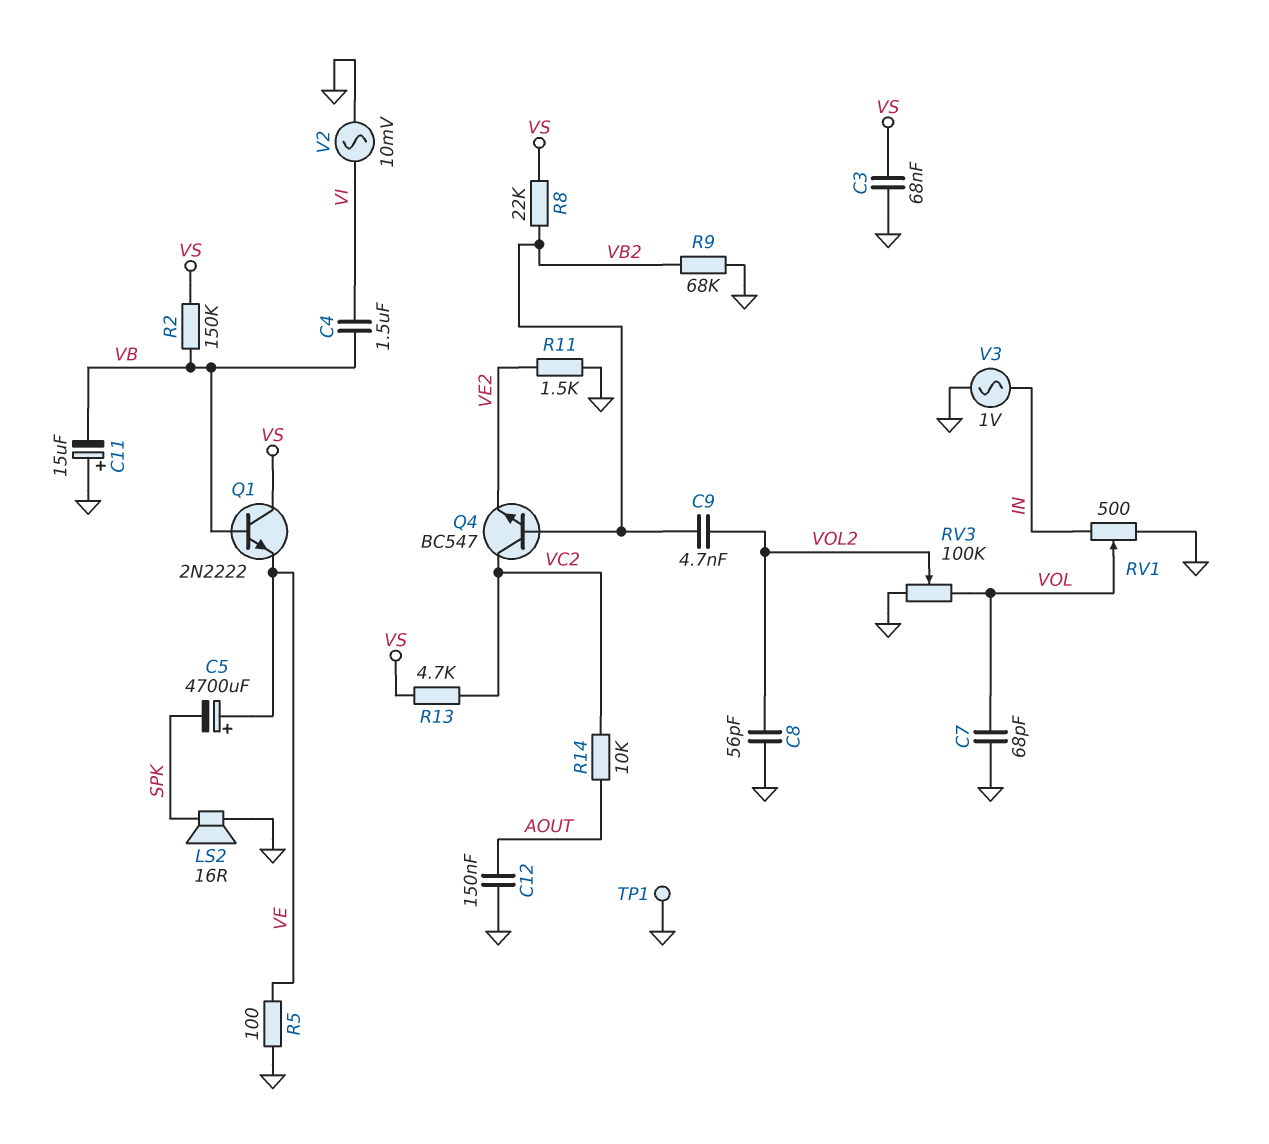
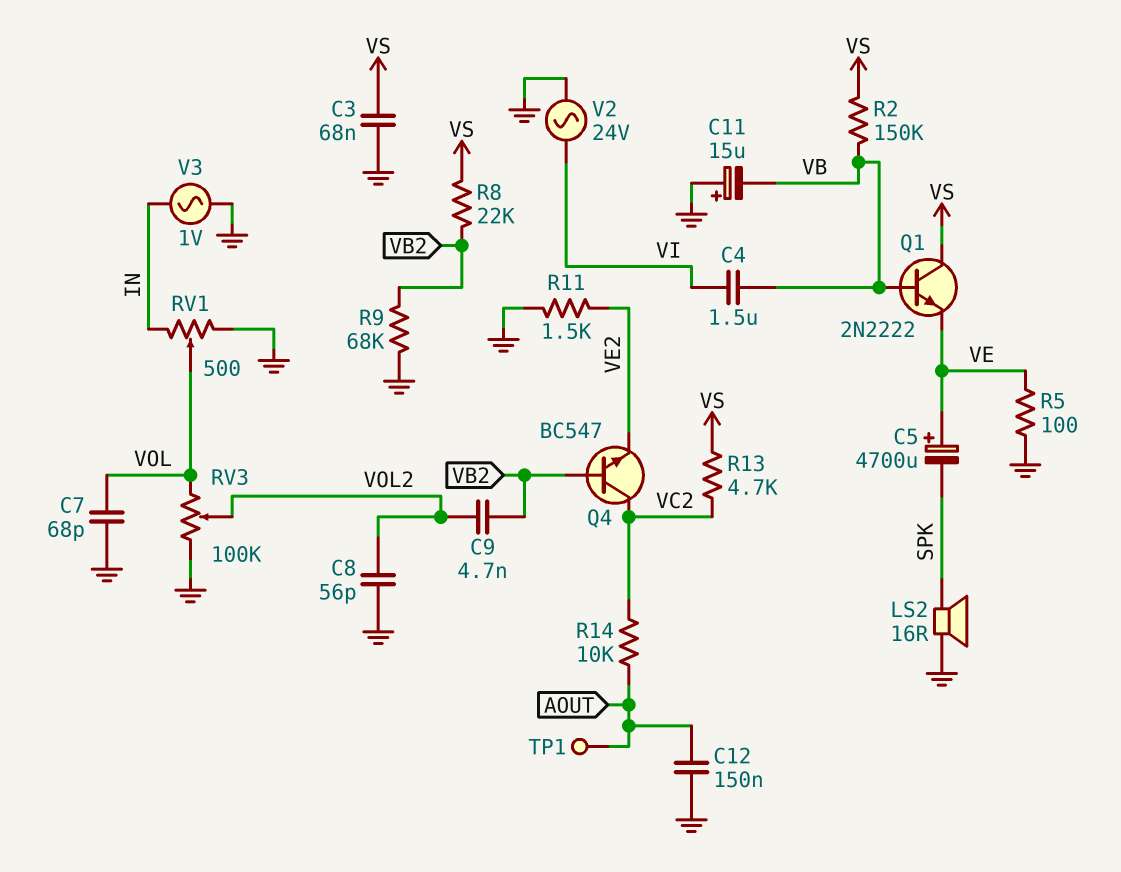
TP1: test point (GND) -> test point (AOUT)
V2: AC 10mV (GND, VI) -> AC 24V (GND, VI)

